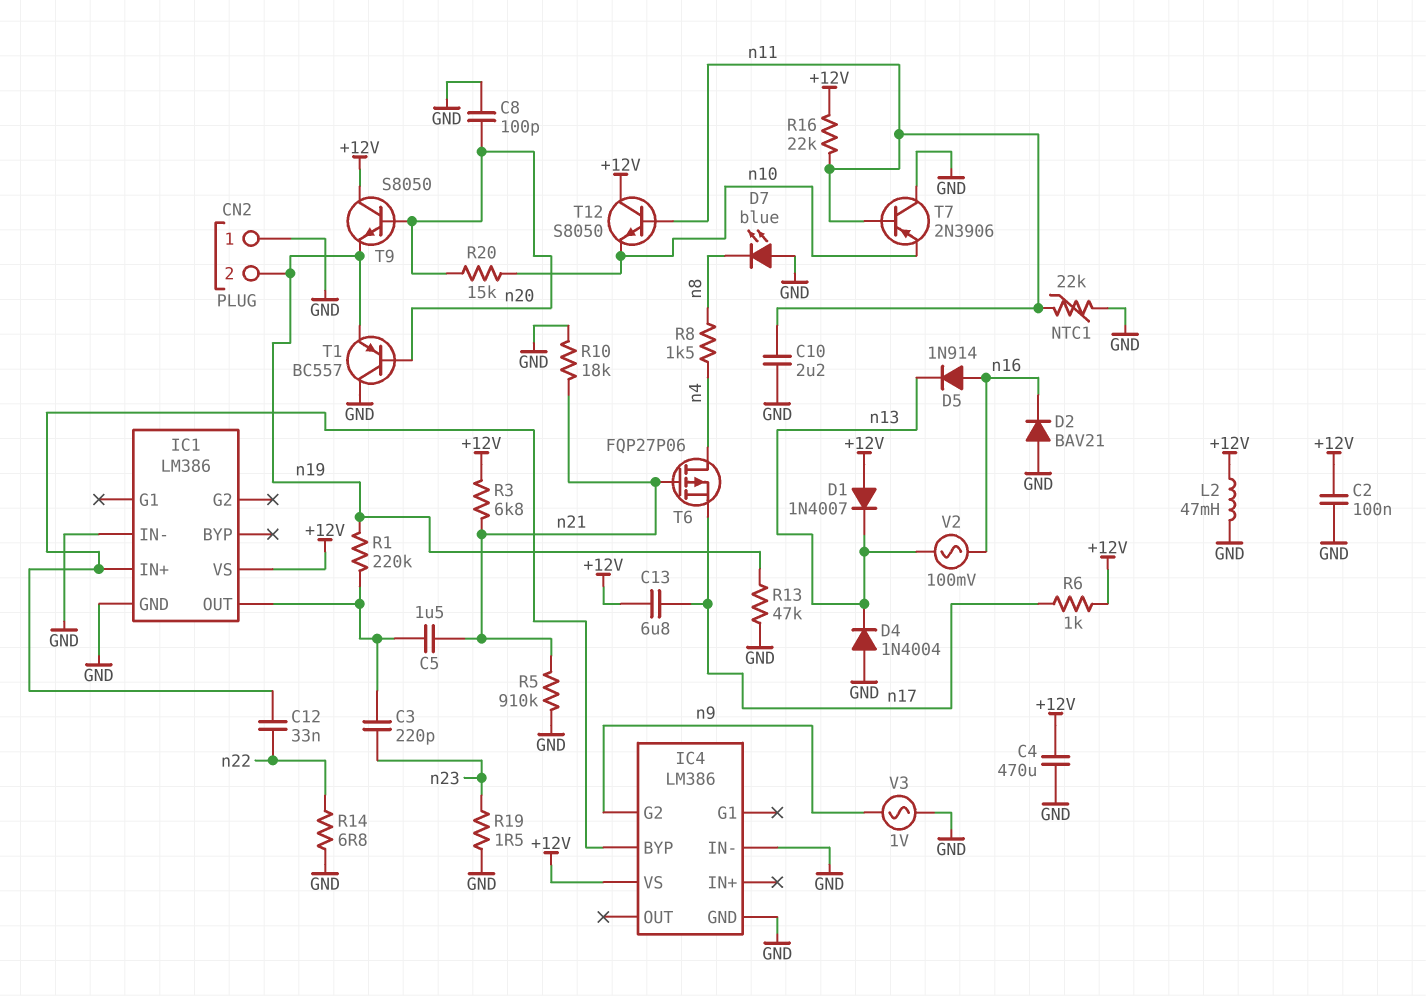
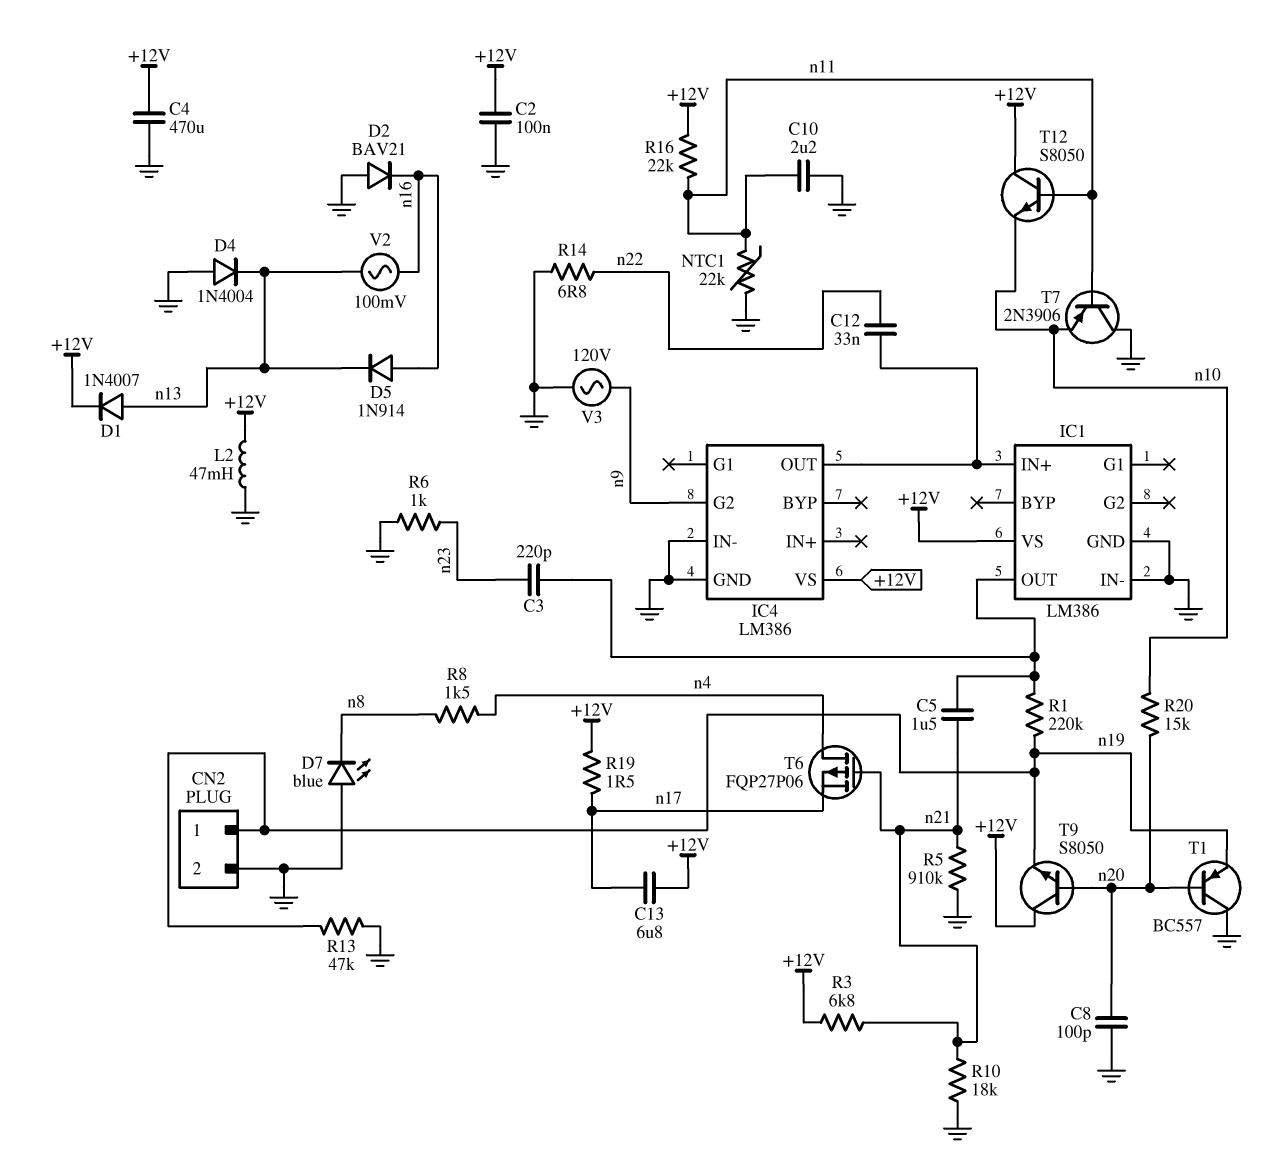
CN2 pin 1: GND -> n19
CN2 pin 2: n19 -> GND
D1: diode 1N4007 (A +12V, K n13) -> diode 1N4007 (A n13, K +12V)
IC4 pin BYP: IC1/IN+ -> none
IC4 pin OUT: none -> IC1/IN+
R6: 1k (+12V, n17) -> 1k (GND, n23)
R19: 1.5 (GND, n23) -> 1.5 (+12V, n17)
V3: AC 1V (GND, n9) -> AC 120V (GND, n9)

